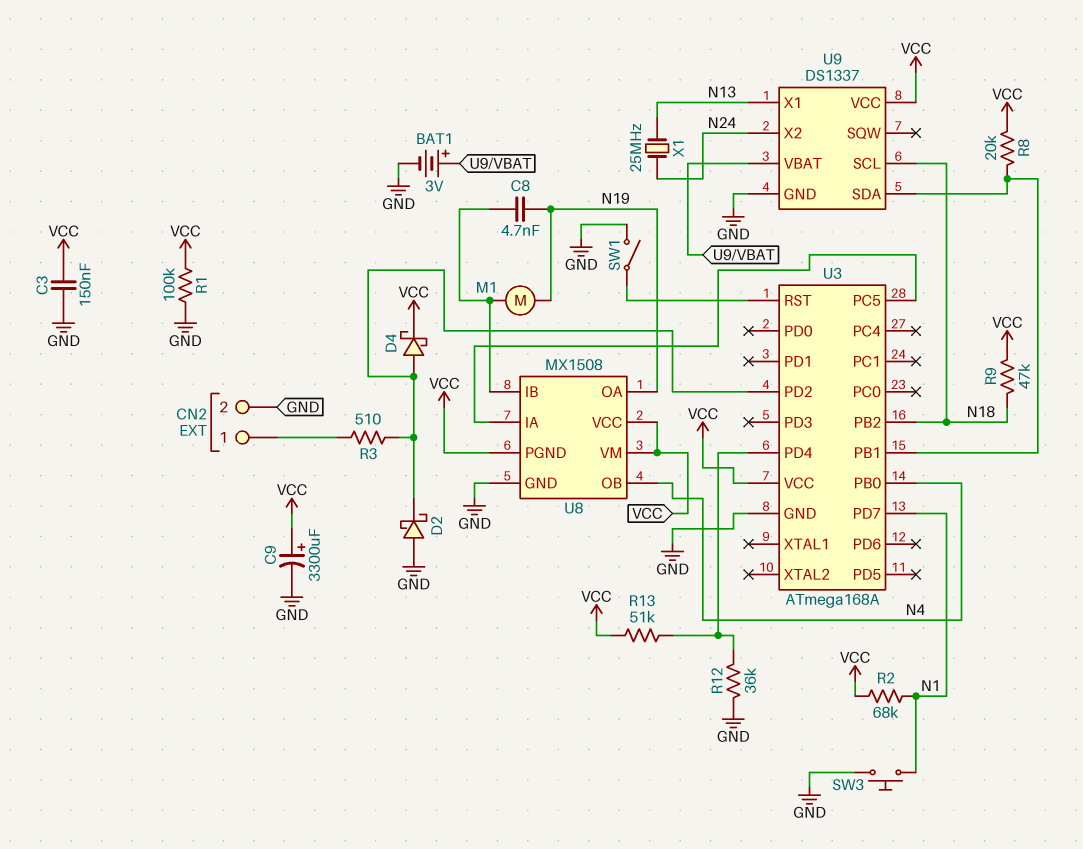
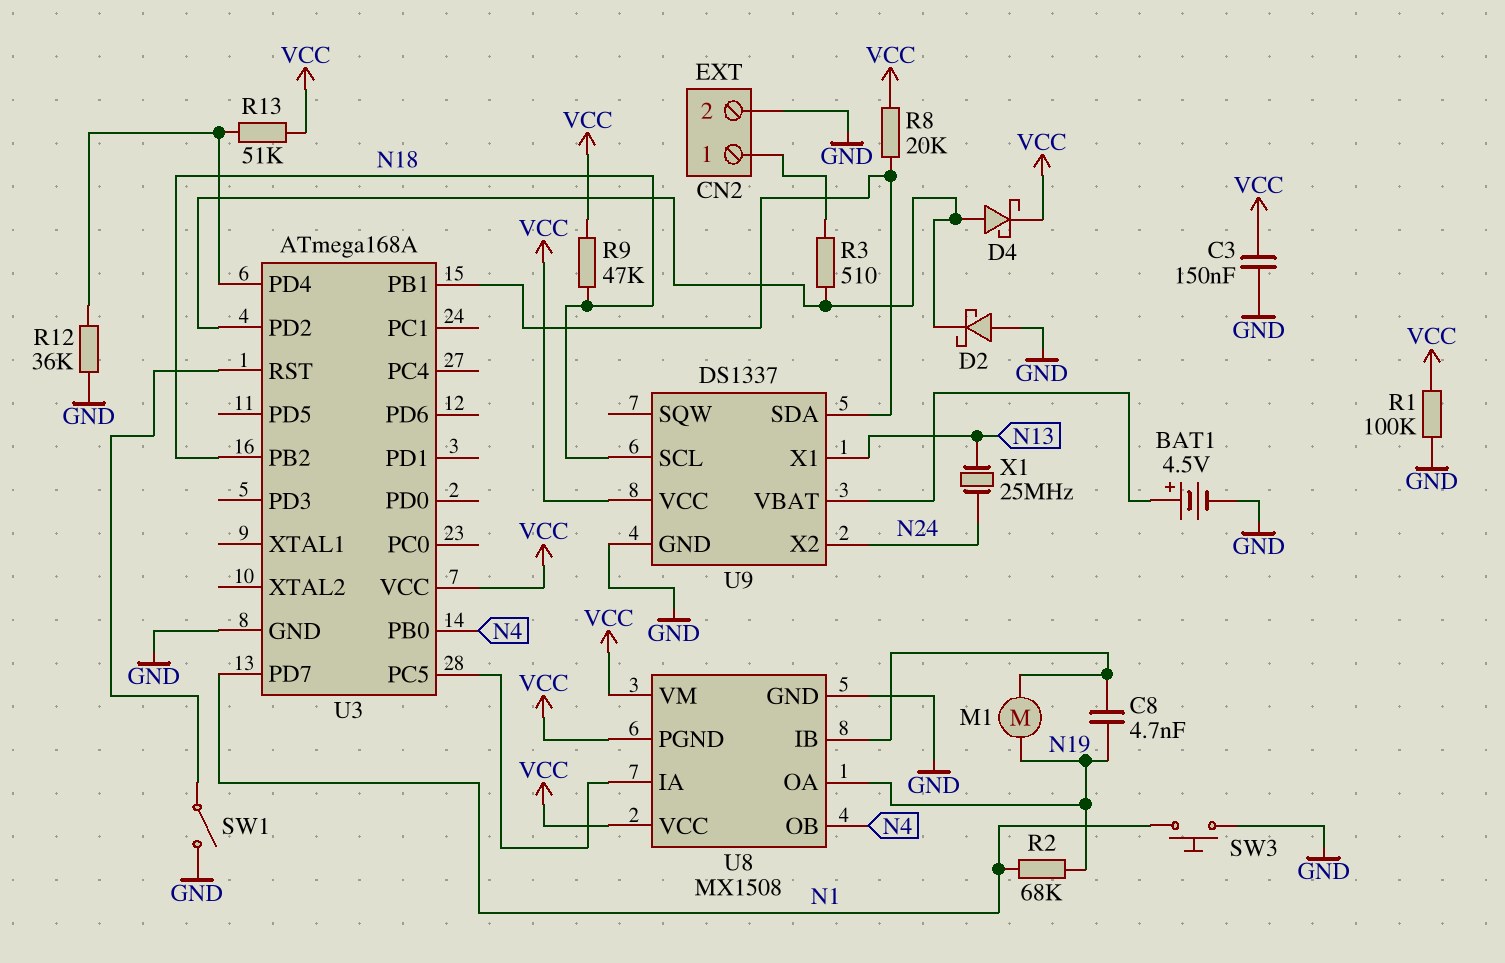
BAT1: 3V (plus U9/VBAT, minus GND) -> 4.5V (plus U9/VBAT, minus GND)
C9: 3300uF (plus VCC, minus GND) -> none
R2: 68k (N1, VCC) -> 68k (N1, N19)

